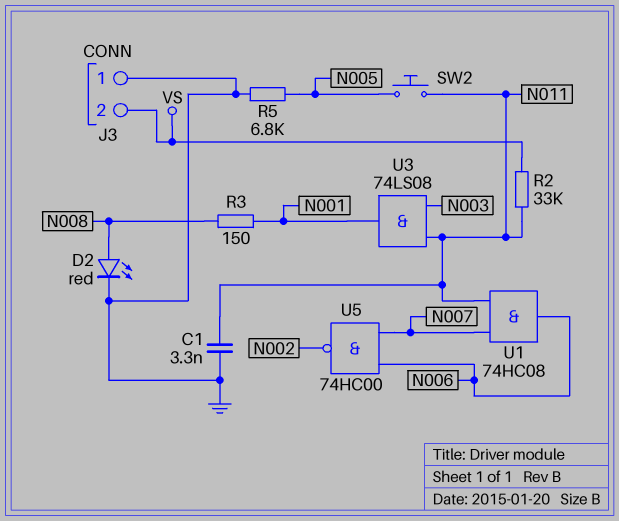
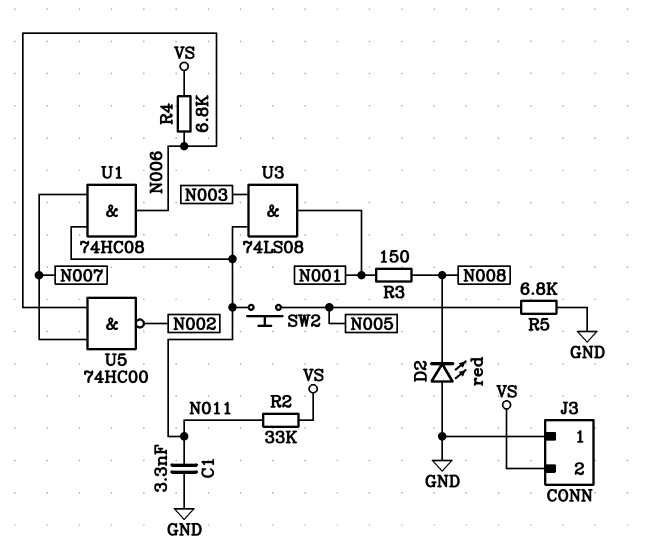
D2: LED red (A N008, K GND) -> LED red (A GND, K N008)
R4: none -> 6.8k (N006, VS)

